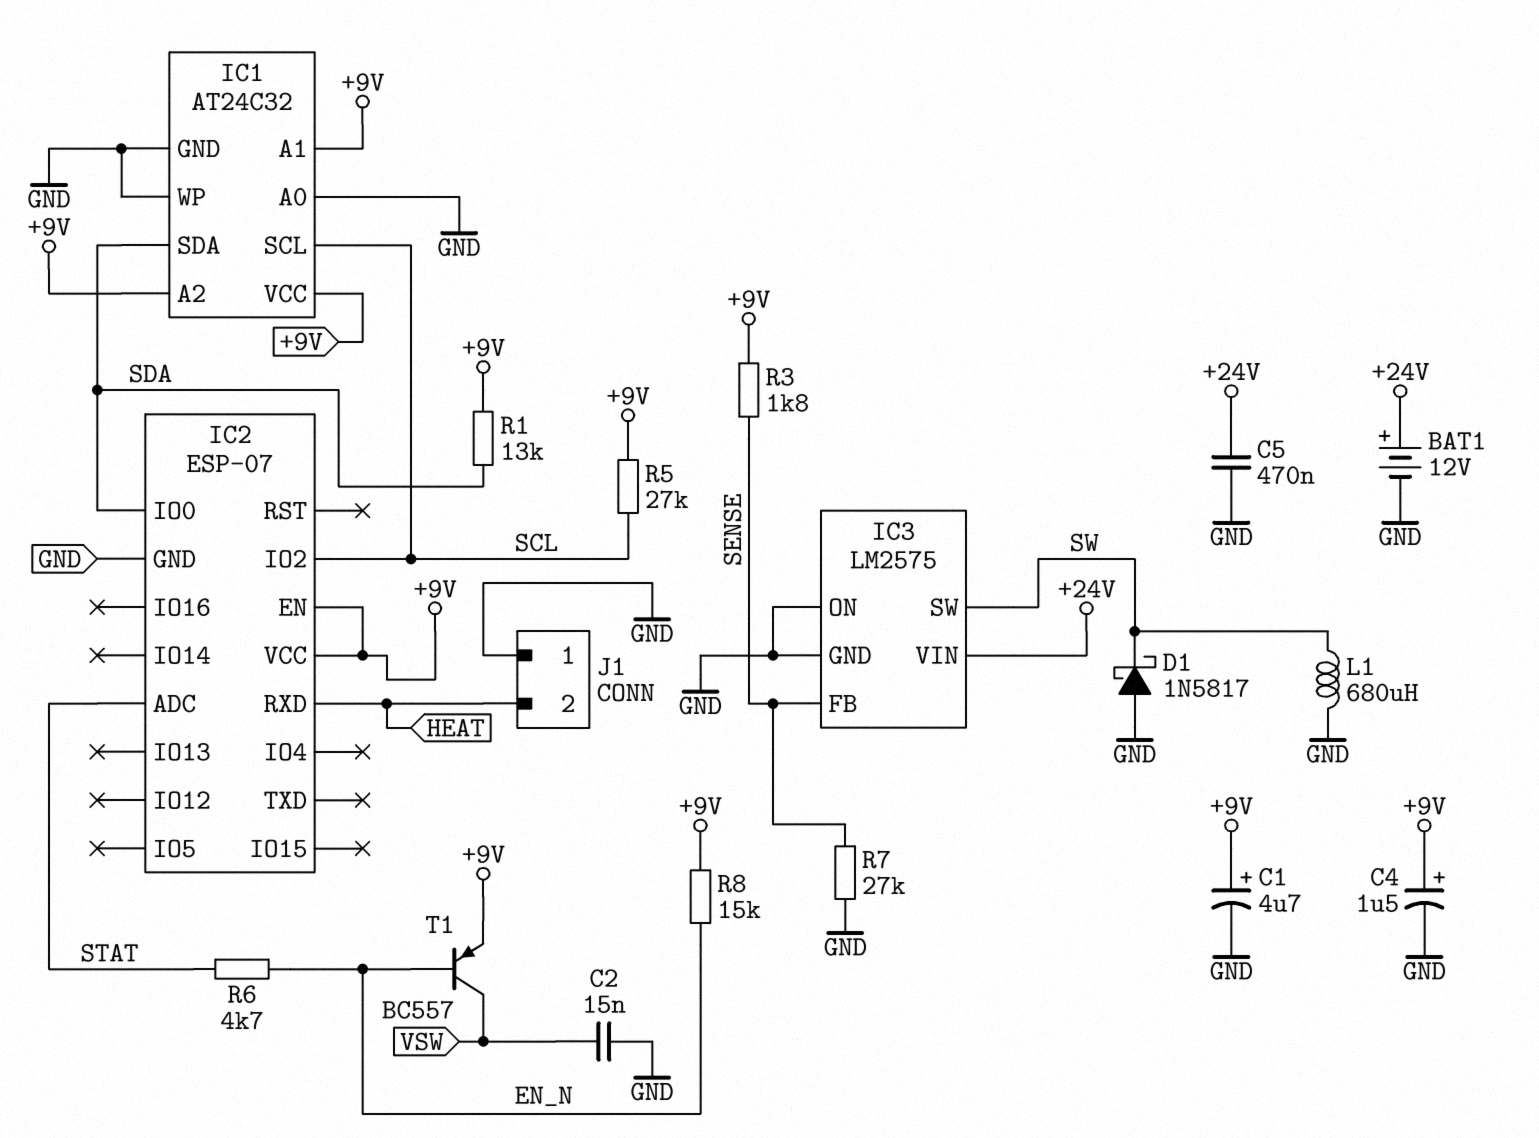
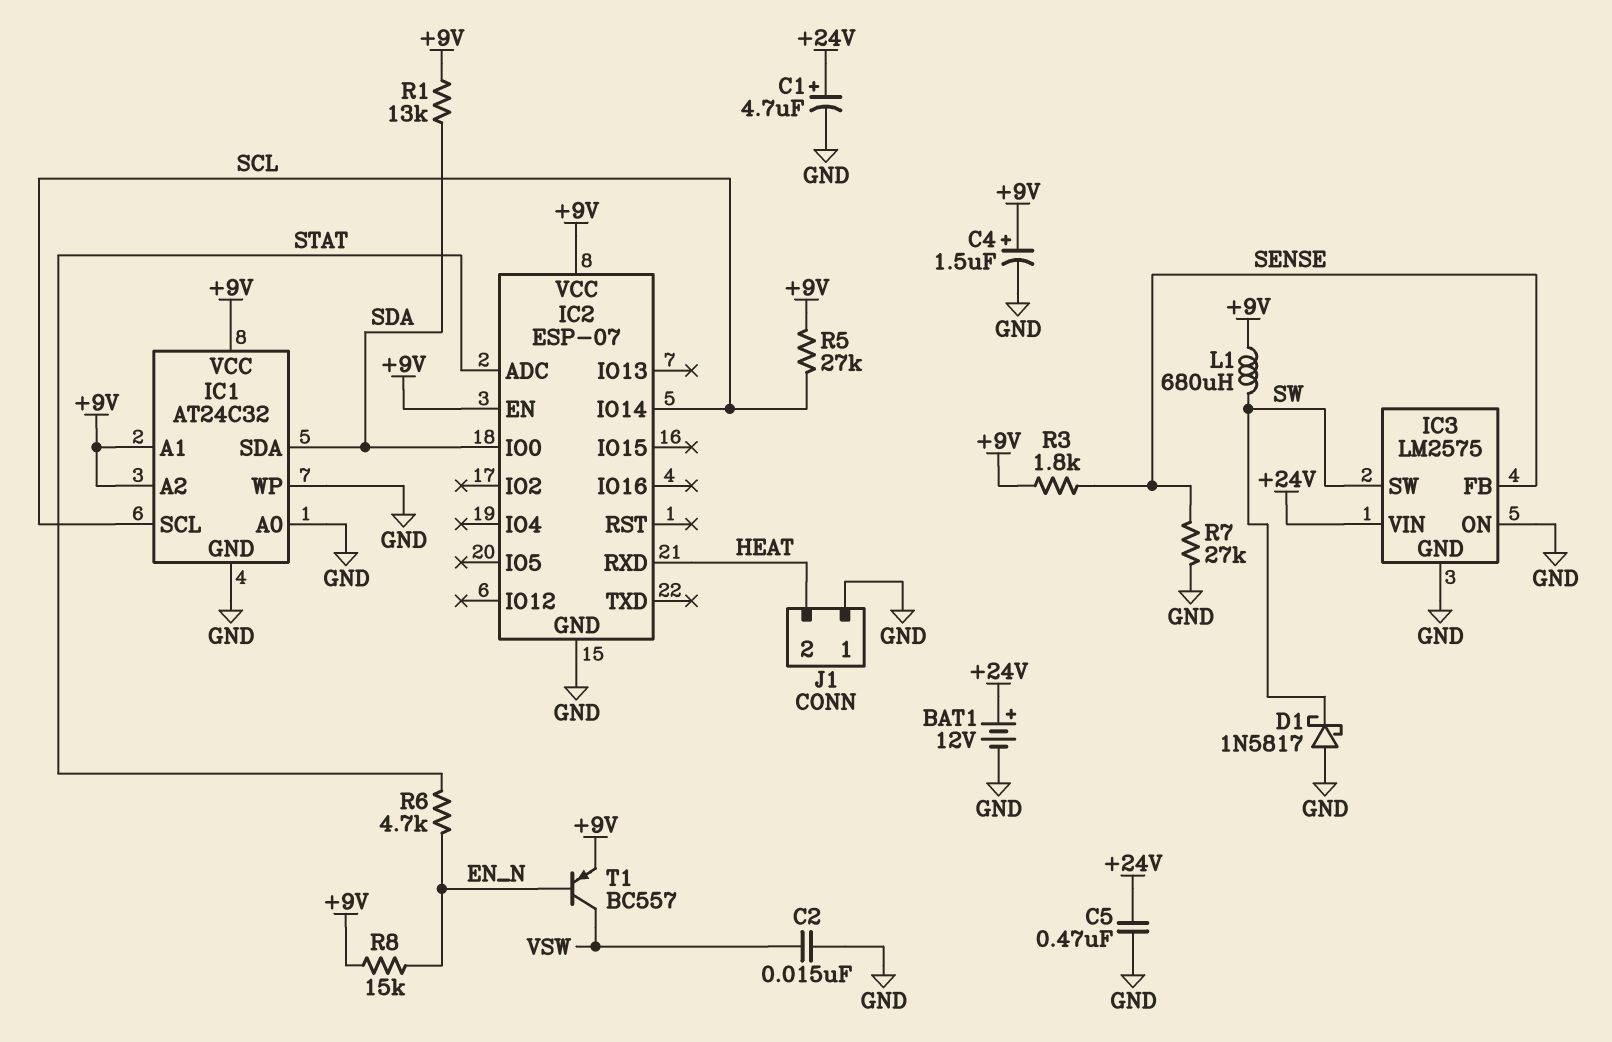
C1: 4.7uF (plus +9V, minus GND) -> 4.7uF (plus +24V, minus GND)
IC2 pin IO2: SCL -> none
IC2 pin IO14: none -> SCL
L1: 680uH (GND, SW) -> 680uH (+9V, SW)

